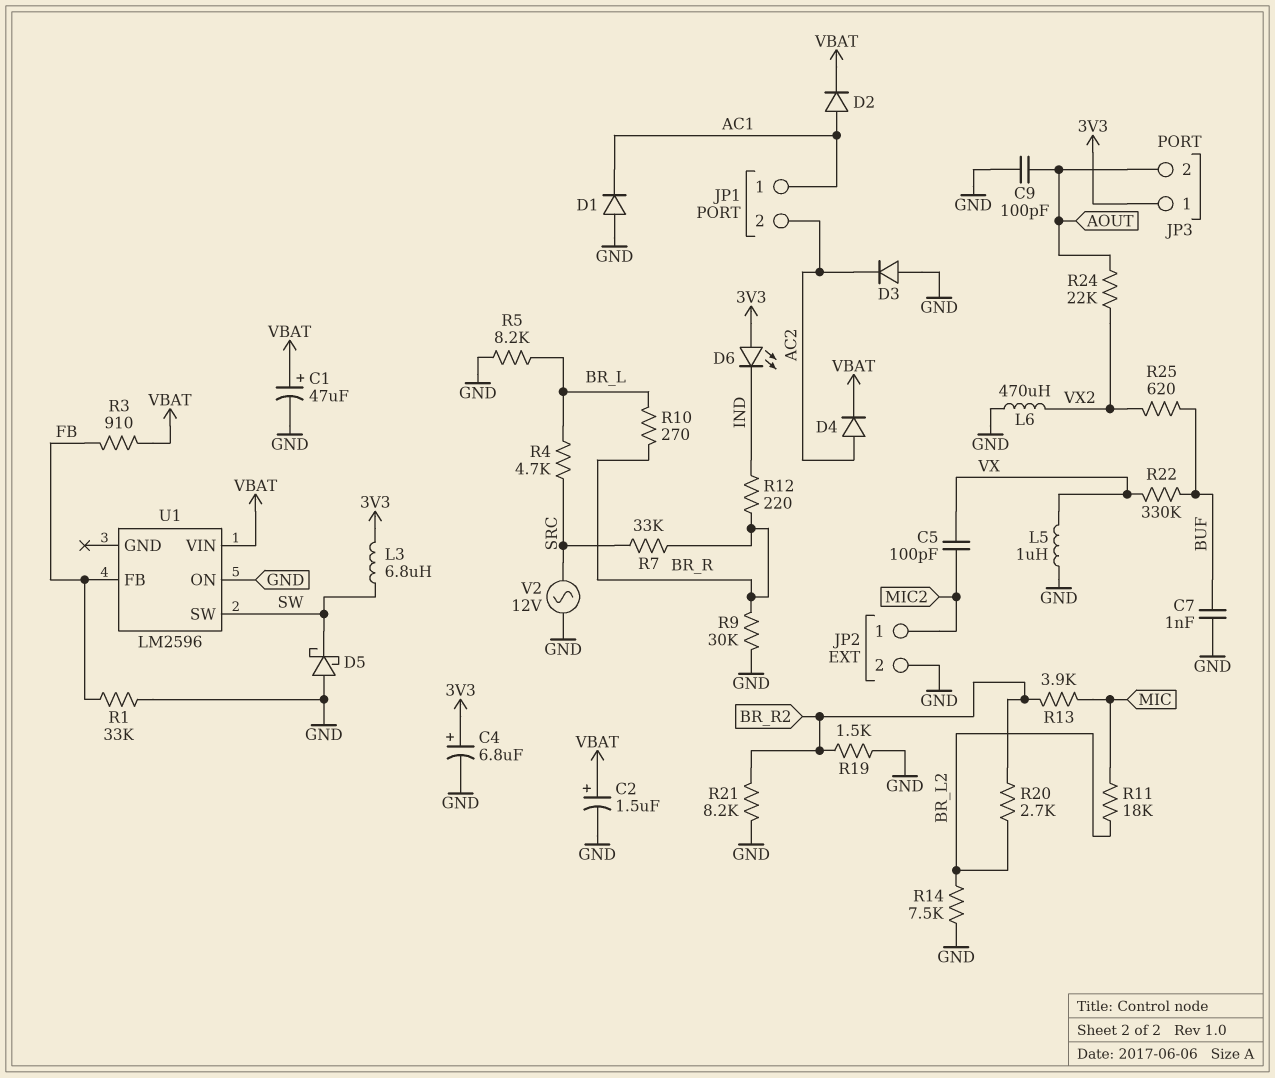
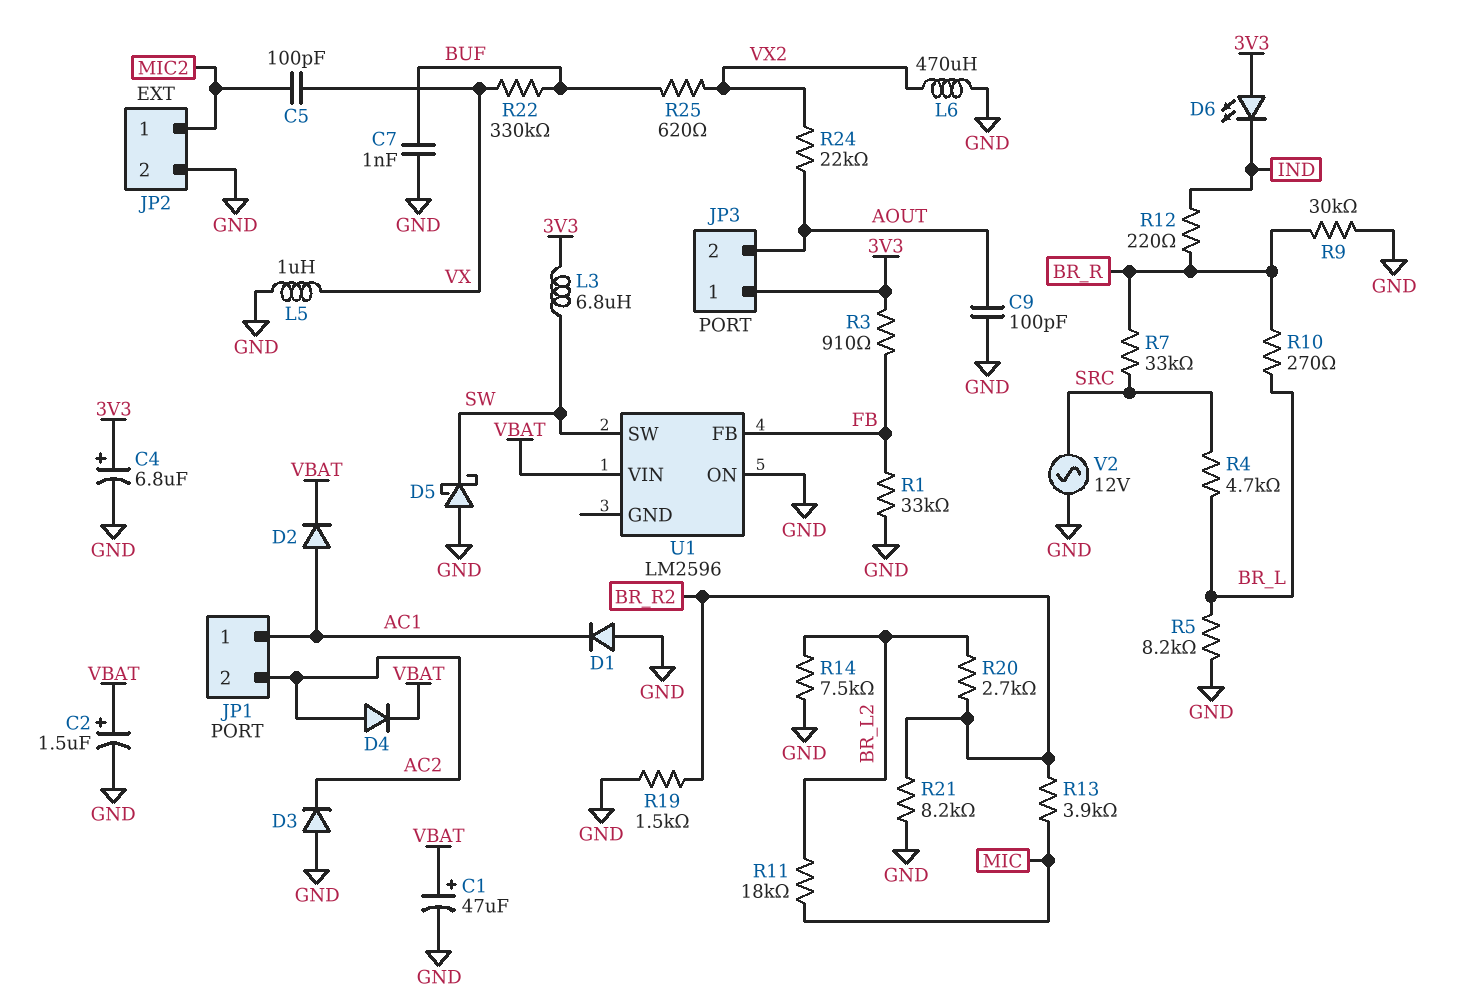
R3: 910 (FB, VBAT) -> 910 (3V3, FB)

